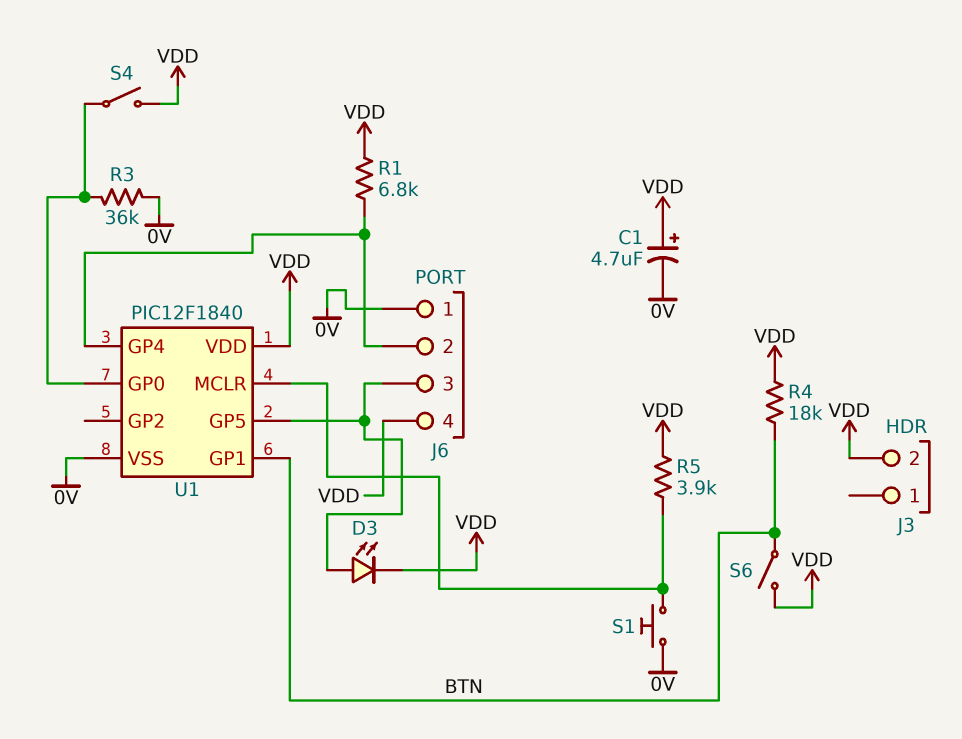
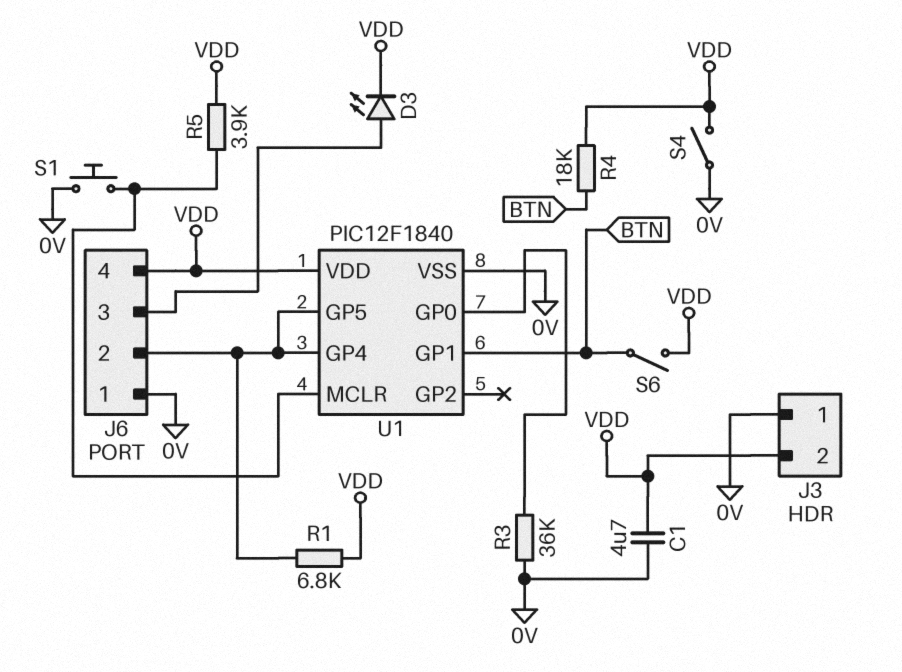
C1: 4.7uF (plus VDD, minus 0V) -> 4.7uF (0V, VDD)
J3 pin 1: none -> 0V
S4: switch (U1/GP0, VDD) -> switch (0V, VDD)
U1 pin GP5: J6/3 -> J6/2

